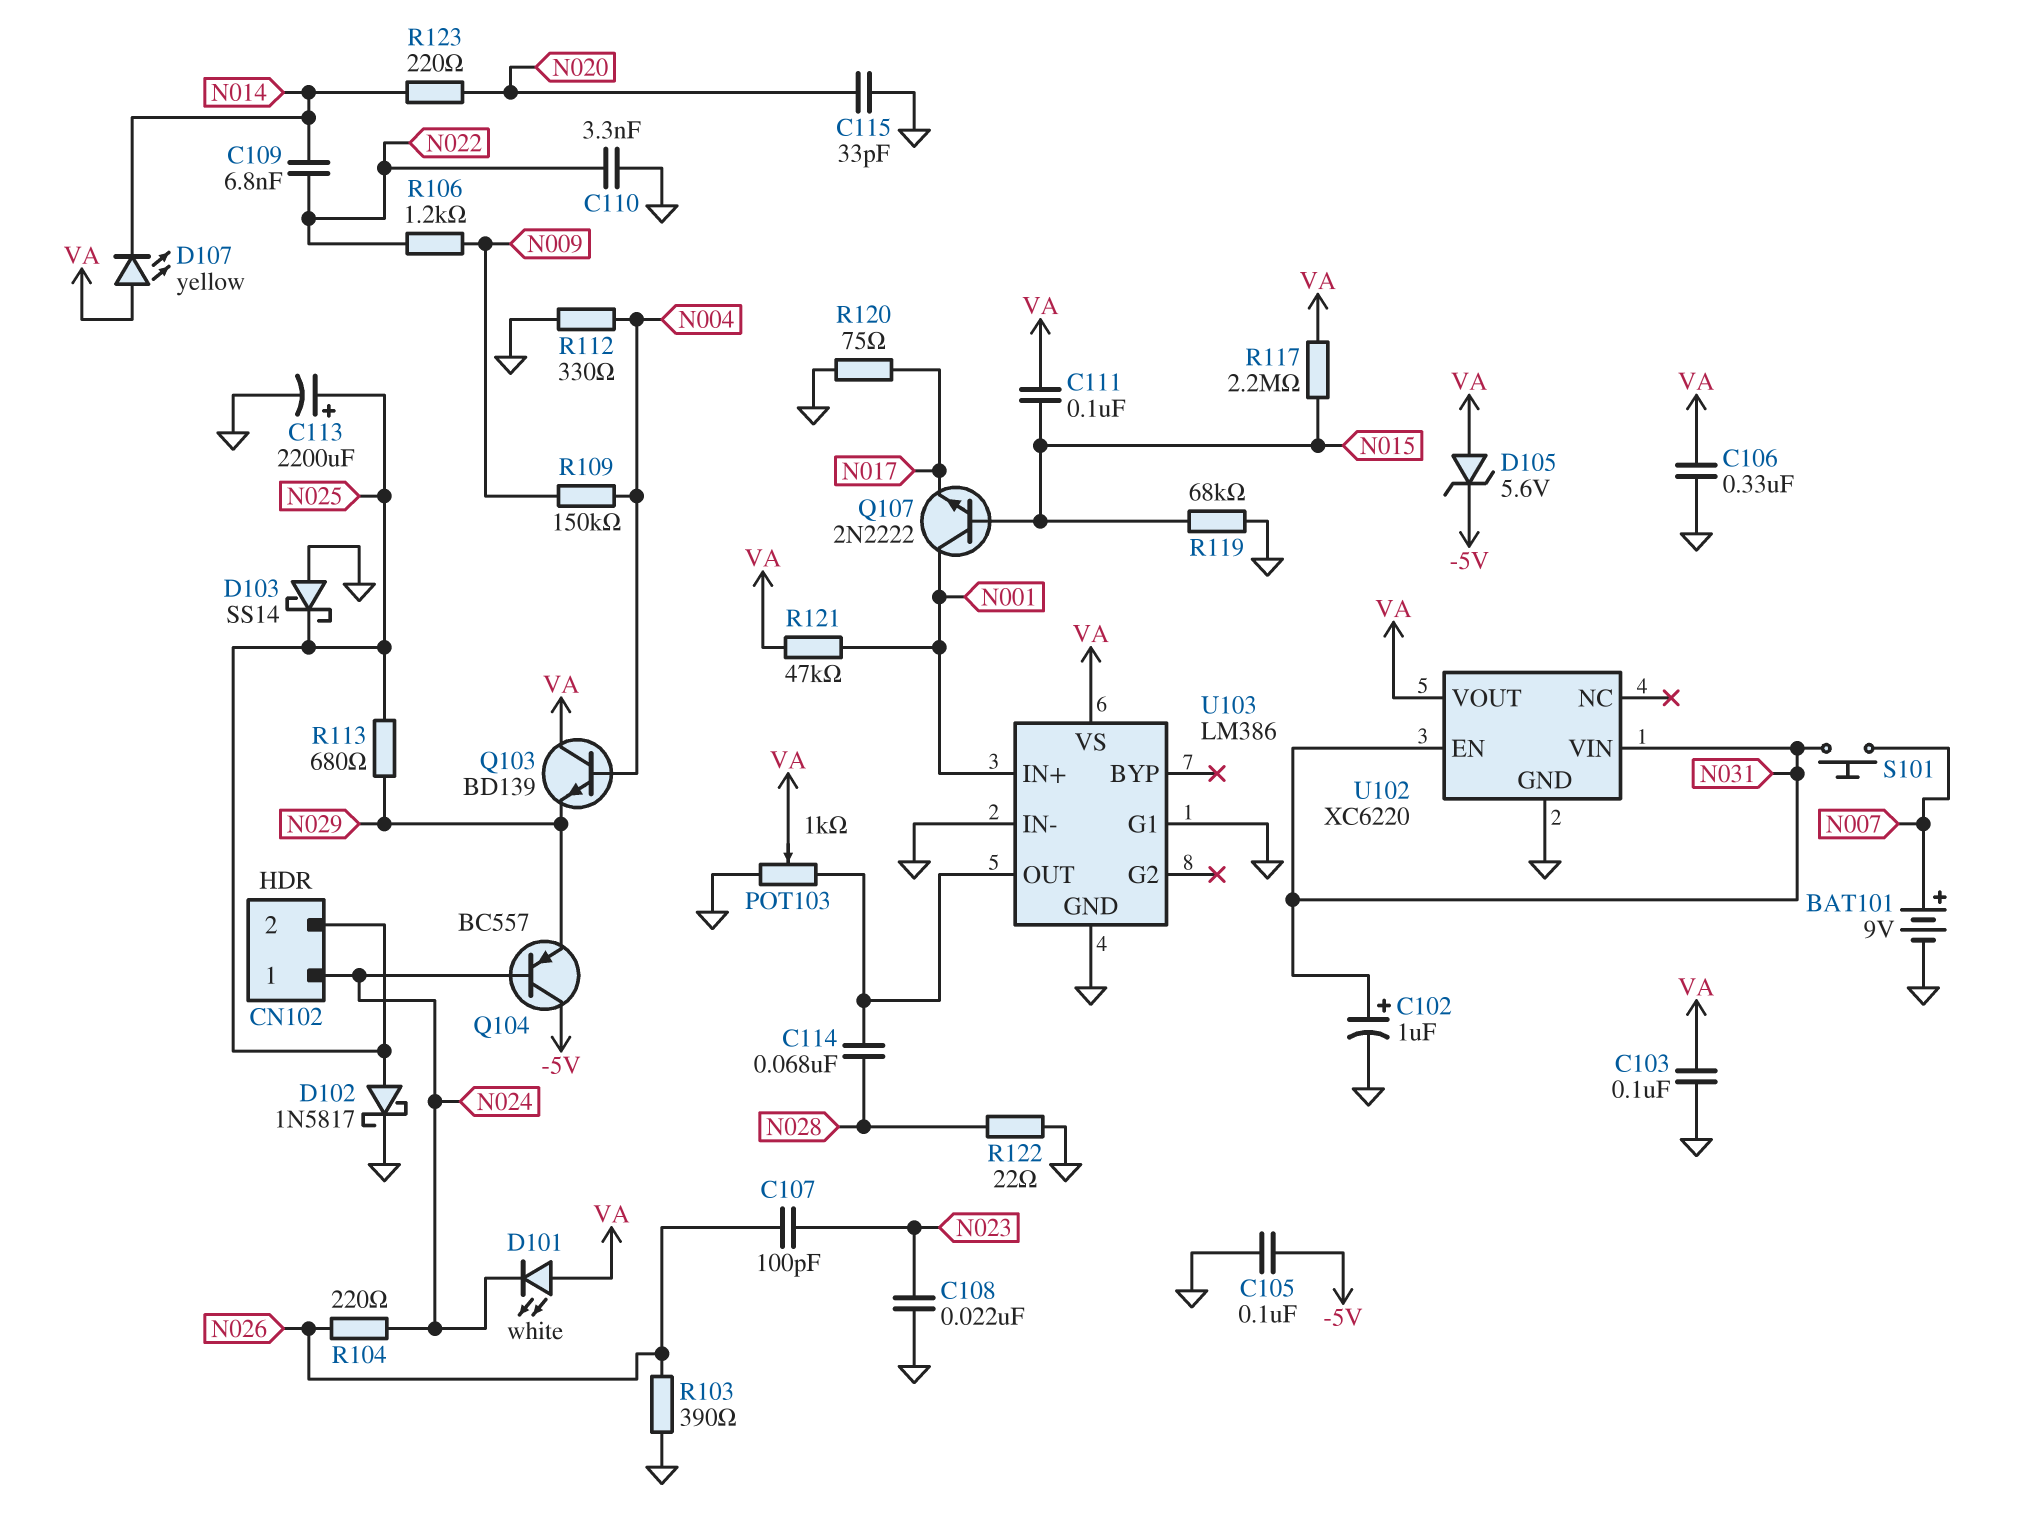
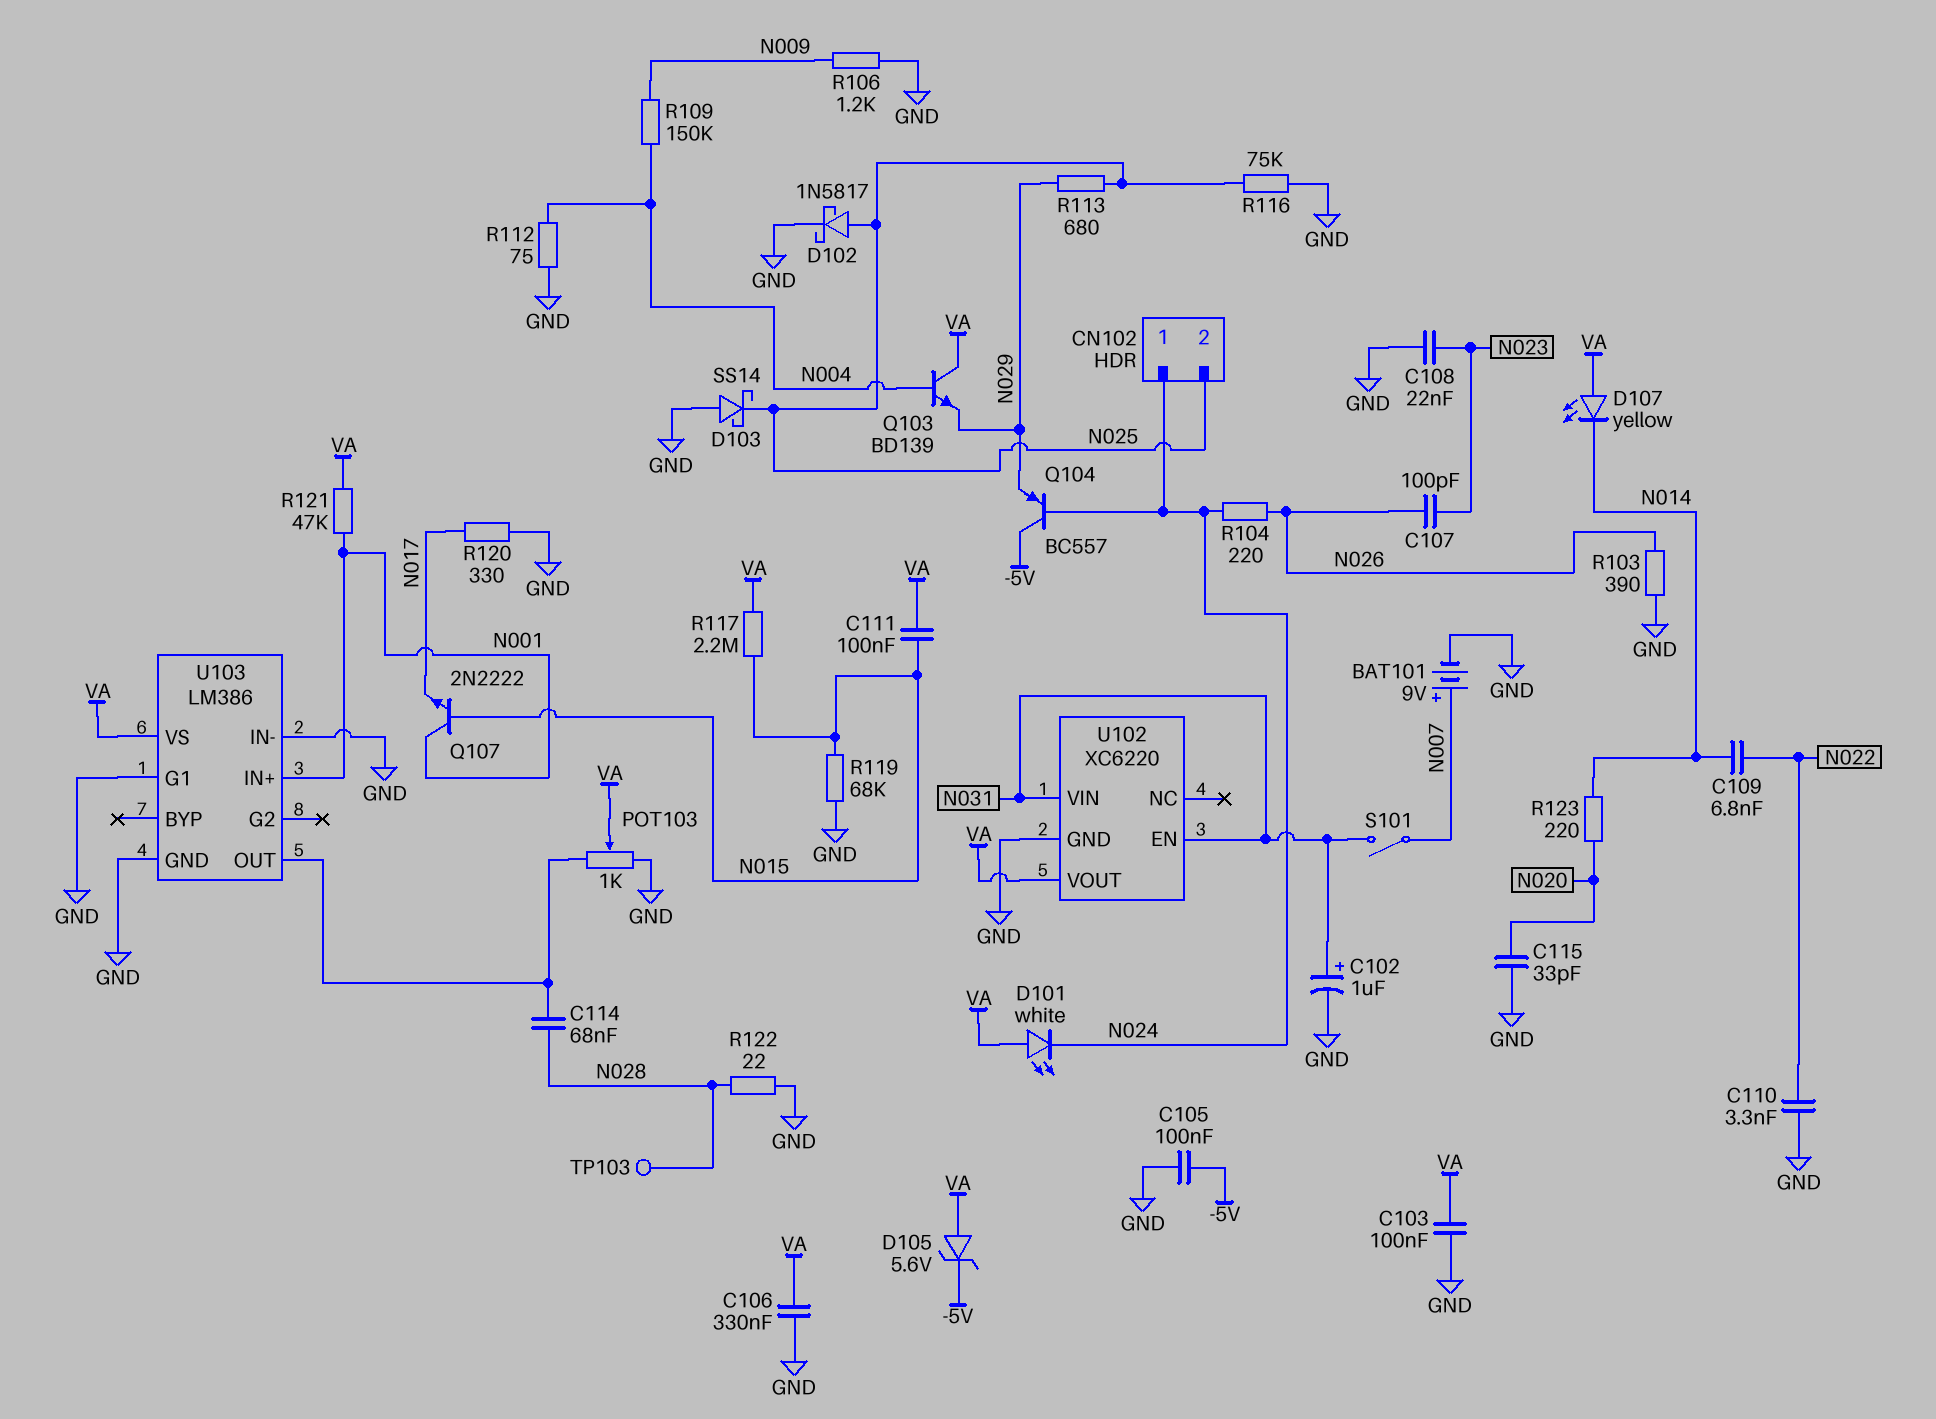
C113: 2200uF (plus N025, minus GND) -> none
R106: 1.2k (N009, N022) -> 1.2k (GND, N009)
R112: 330 (GND, N004) -> 75 (GND, N004)
R116: none -> 75k (GND, N025)
R120: 75 (GND, N017) -> 330 (GND, N017)
S101: button (N007, N031) -> switch (N007, N031)
TP103: none -> test point (N028)

